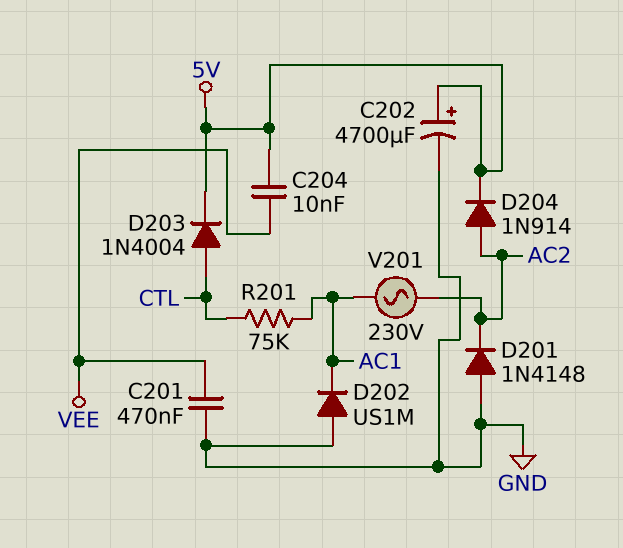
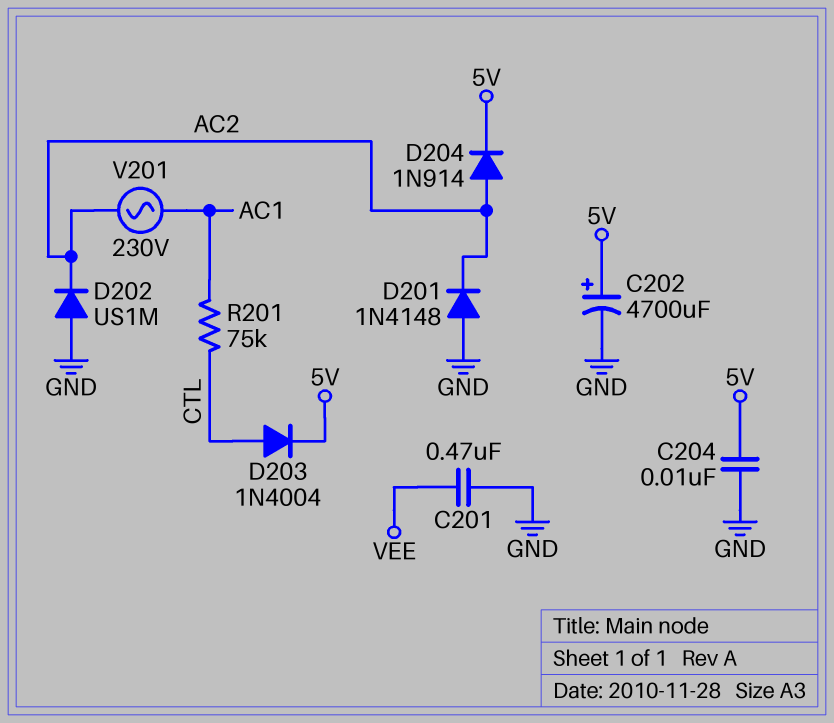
C204: 10nF (5V, VEE) -> 10nF (5V, GND)
D202: diode US1M (A GND, K AC1) -> diode US1M (A GND, K AC2)

